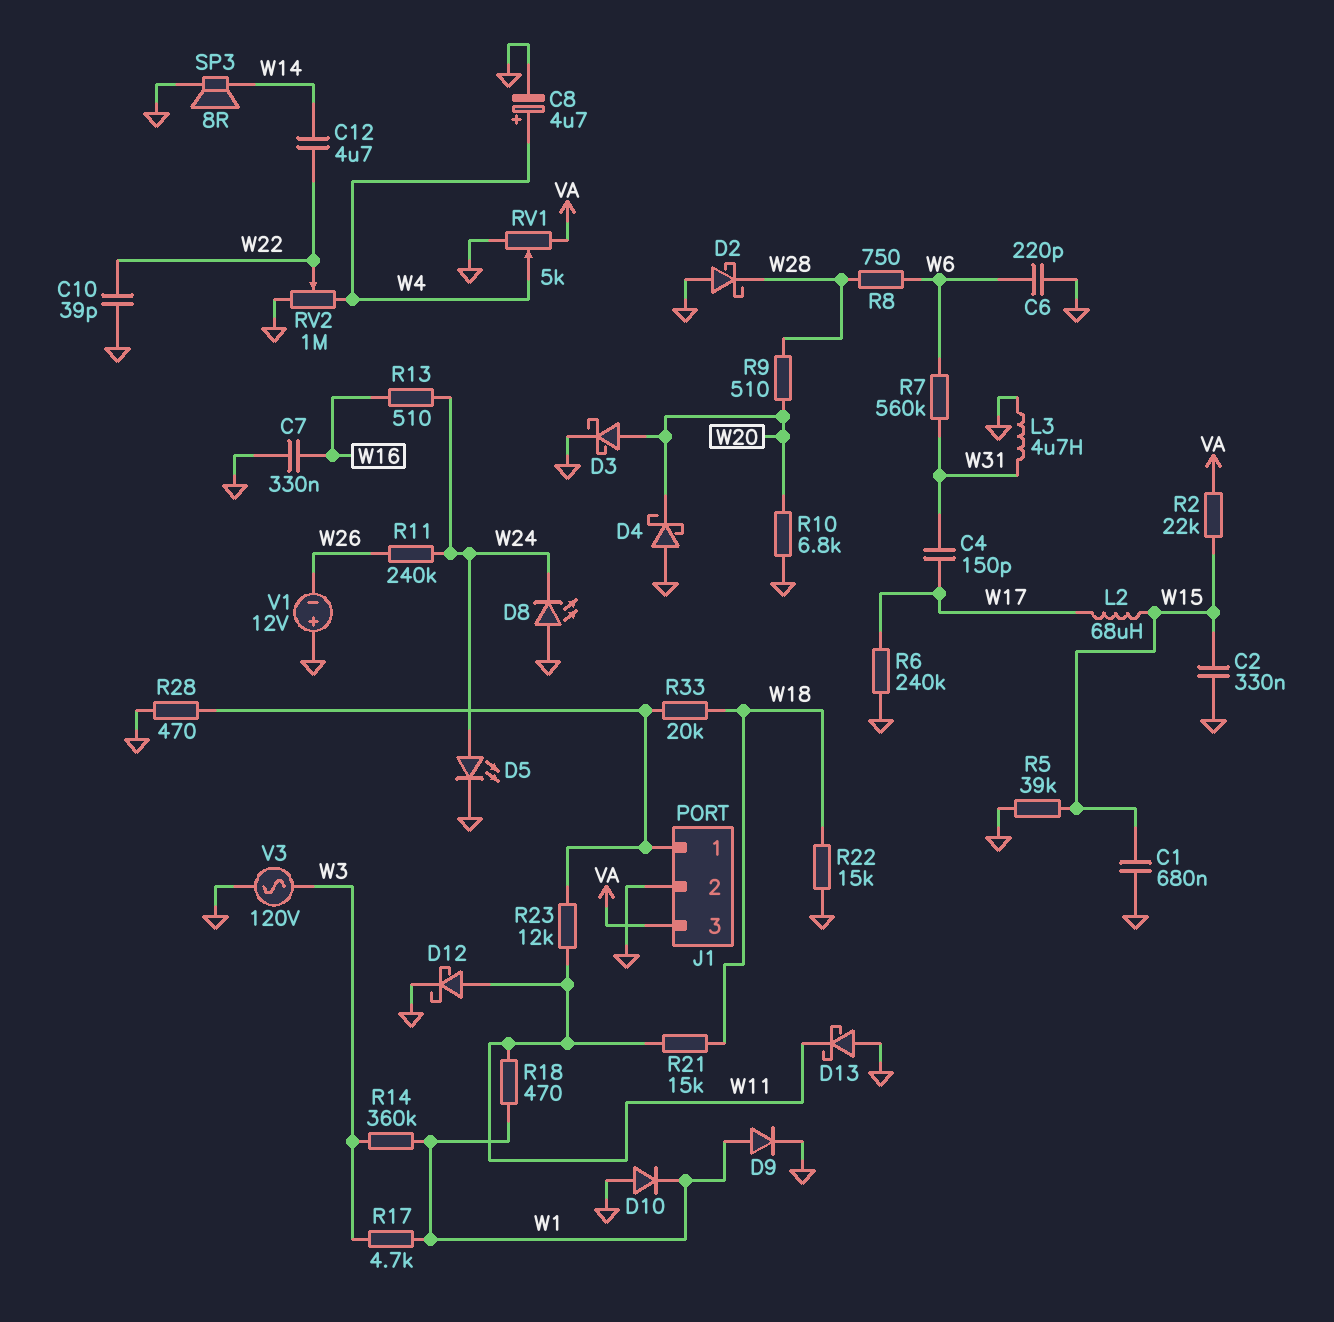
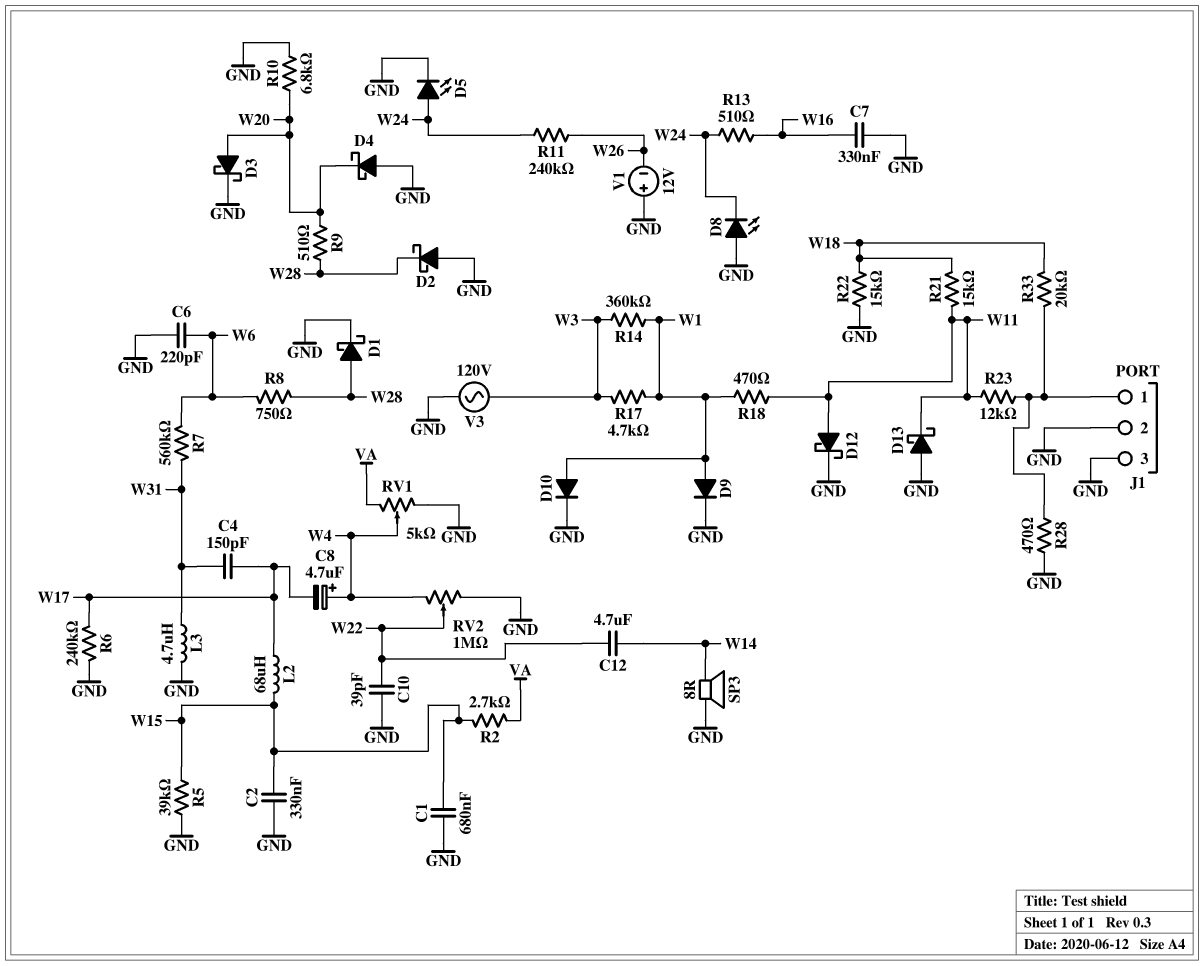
C8: 4.7uF (plus W4, minus GND) -> 4.7uF (plus W4, minus W17)
D1: none -> schottky (A W28, K GND)
D10: diode (A GND, K W1) -> diode (A W1, K GND)
J1 pin 3: VA -> GND
R2: 22k (VA, W15) -> 2.7k (VA, W15)

